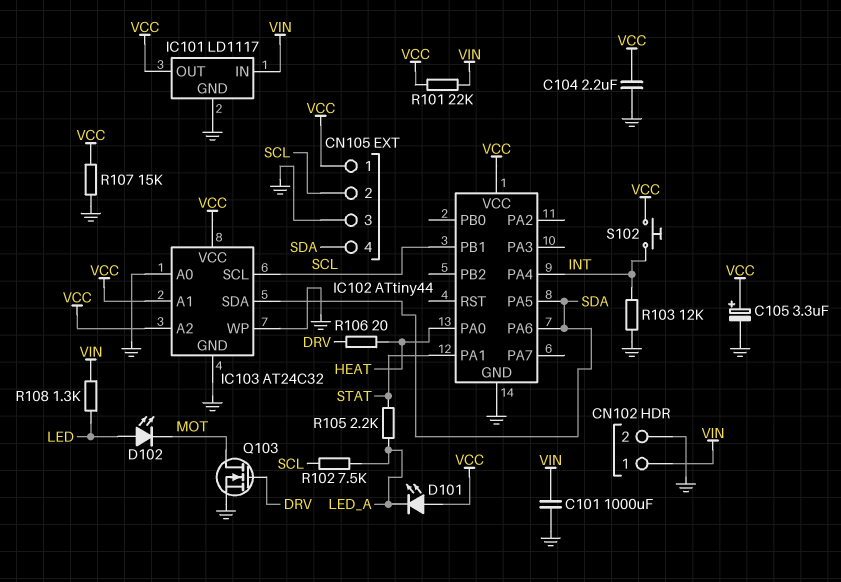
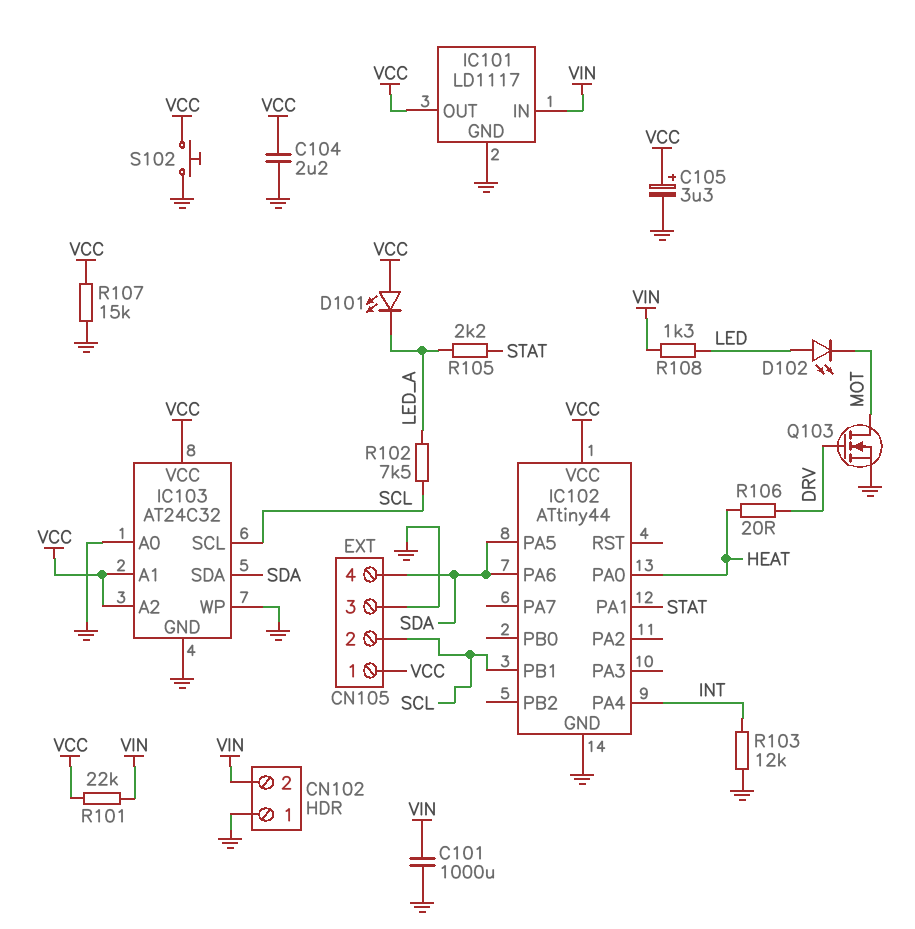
CN102 pin 1: VIN -> GND
CN102 pin 2: GND -> VIN
S102: button (INT, VCC) -> button (GND, VCC)

